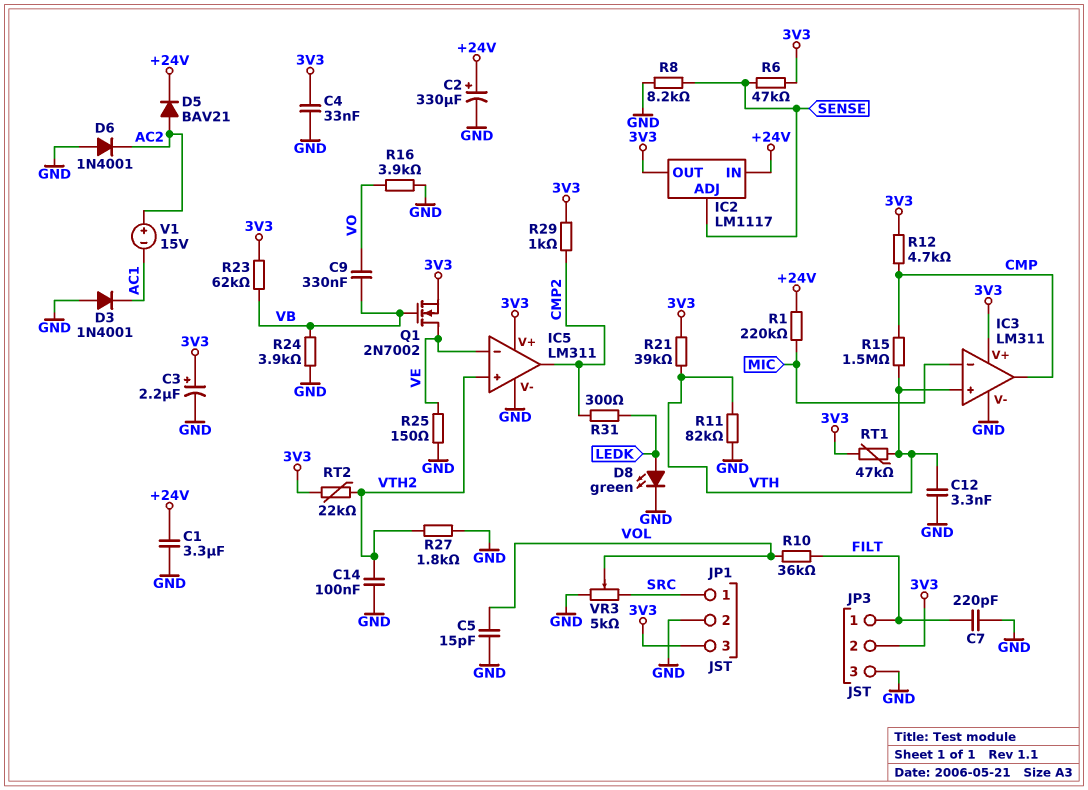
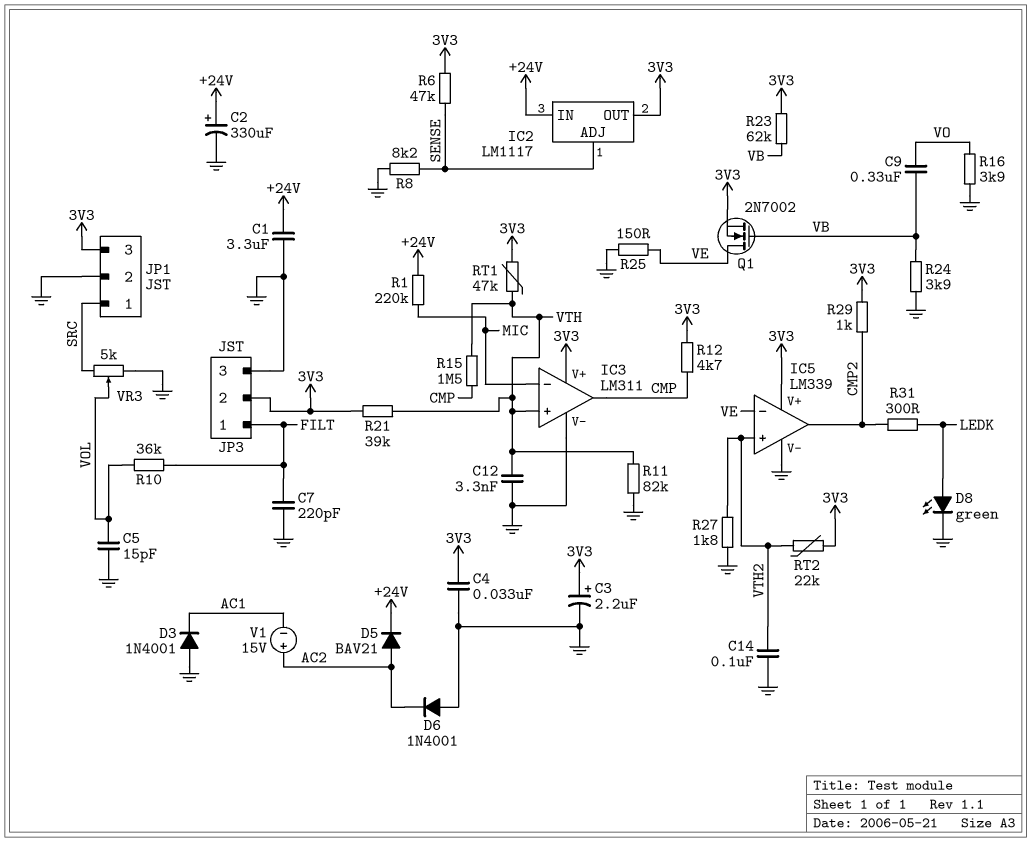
IC5: LM311 -> LM339

